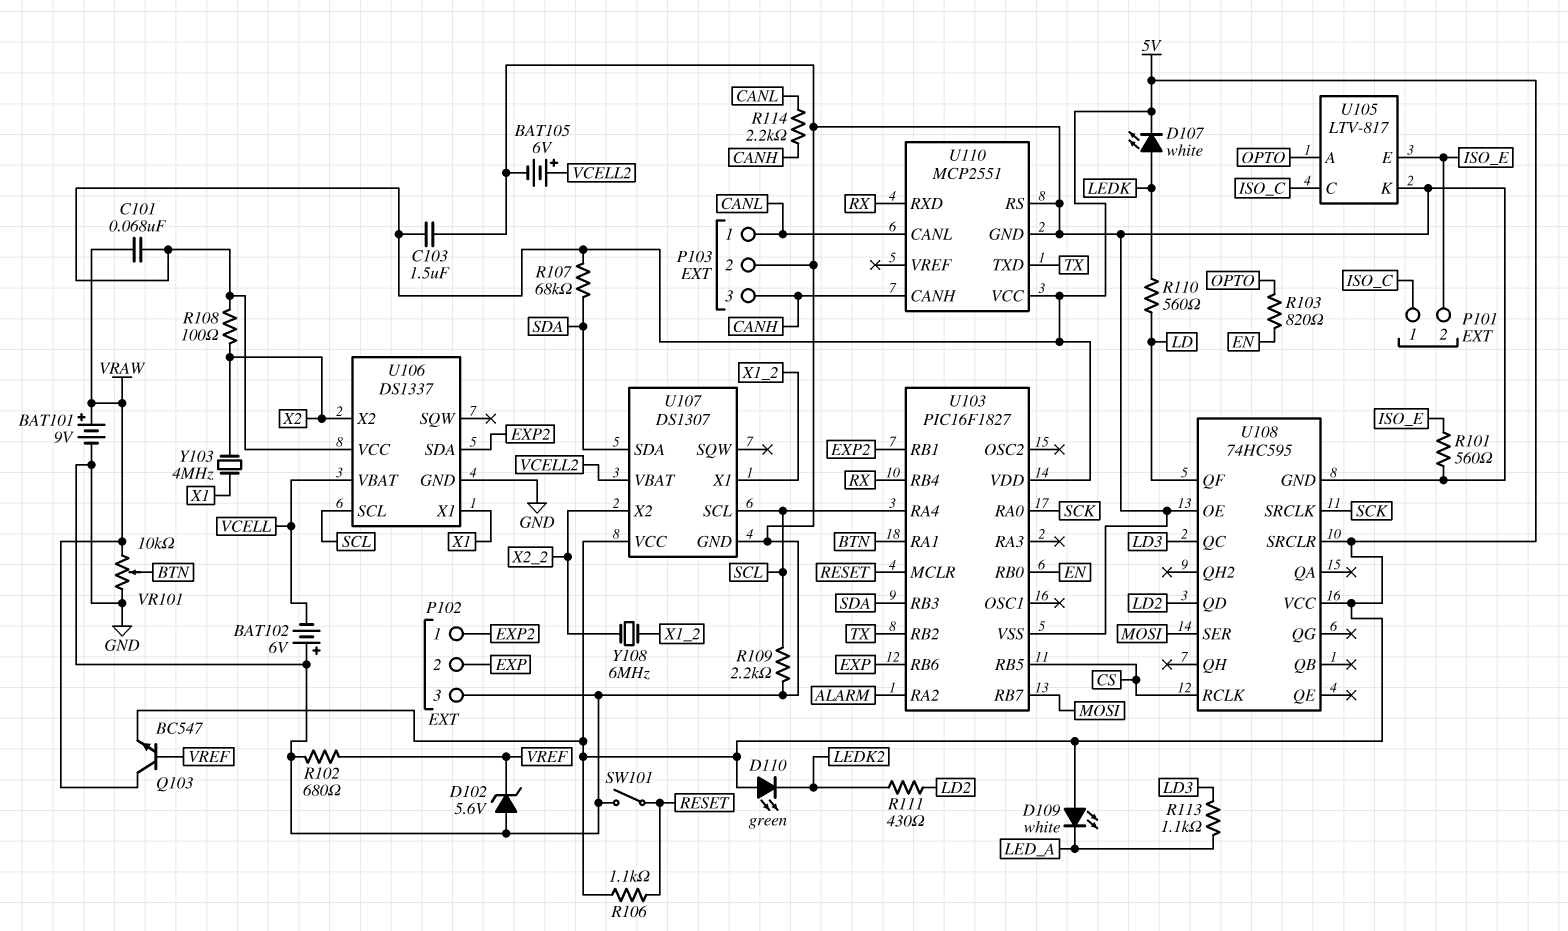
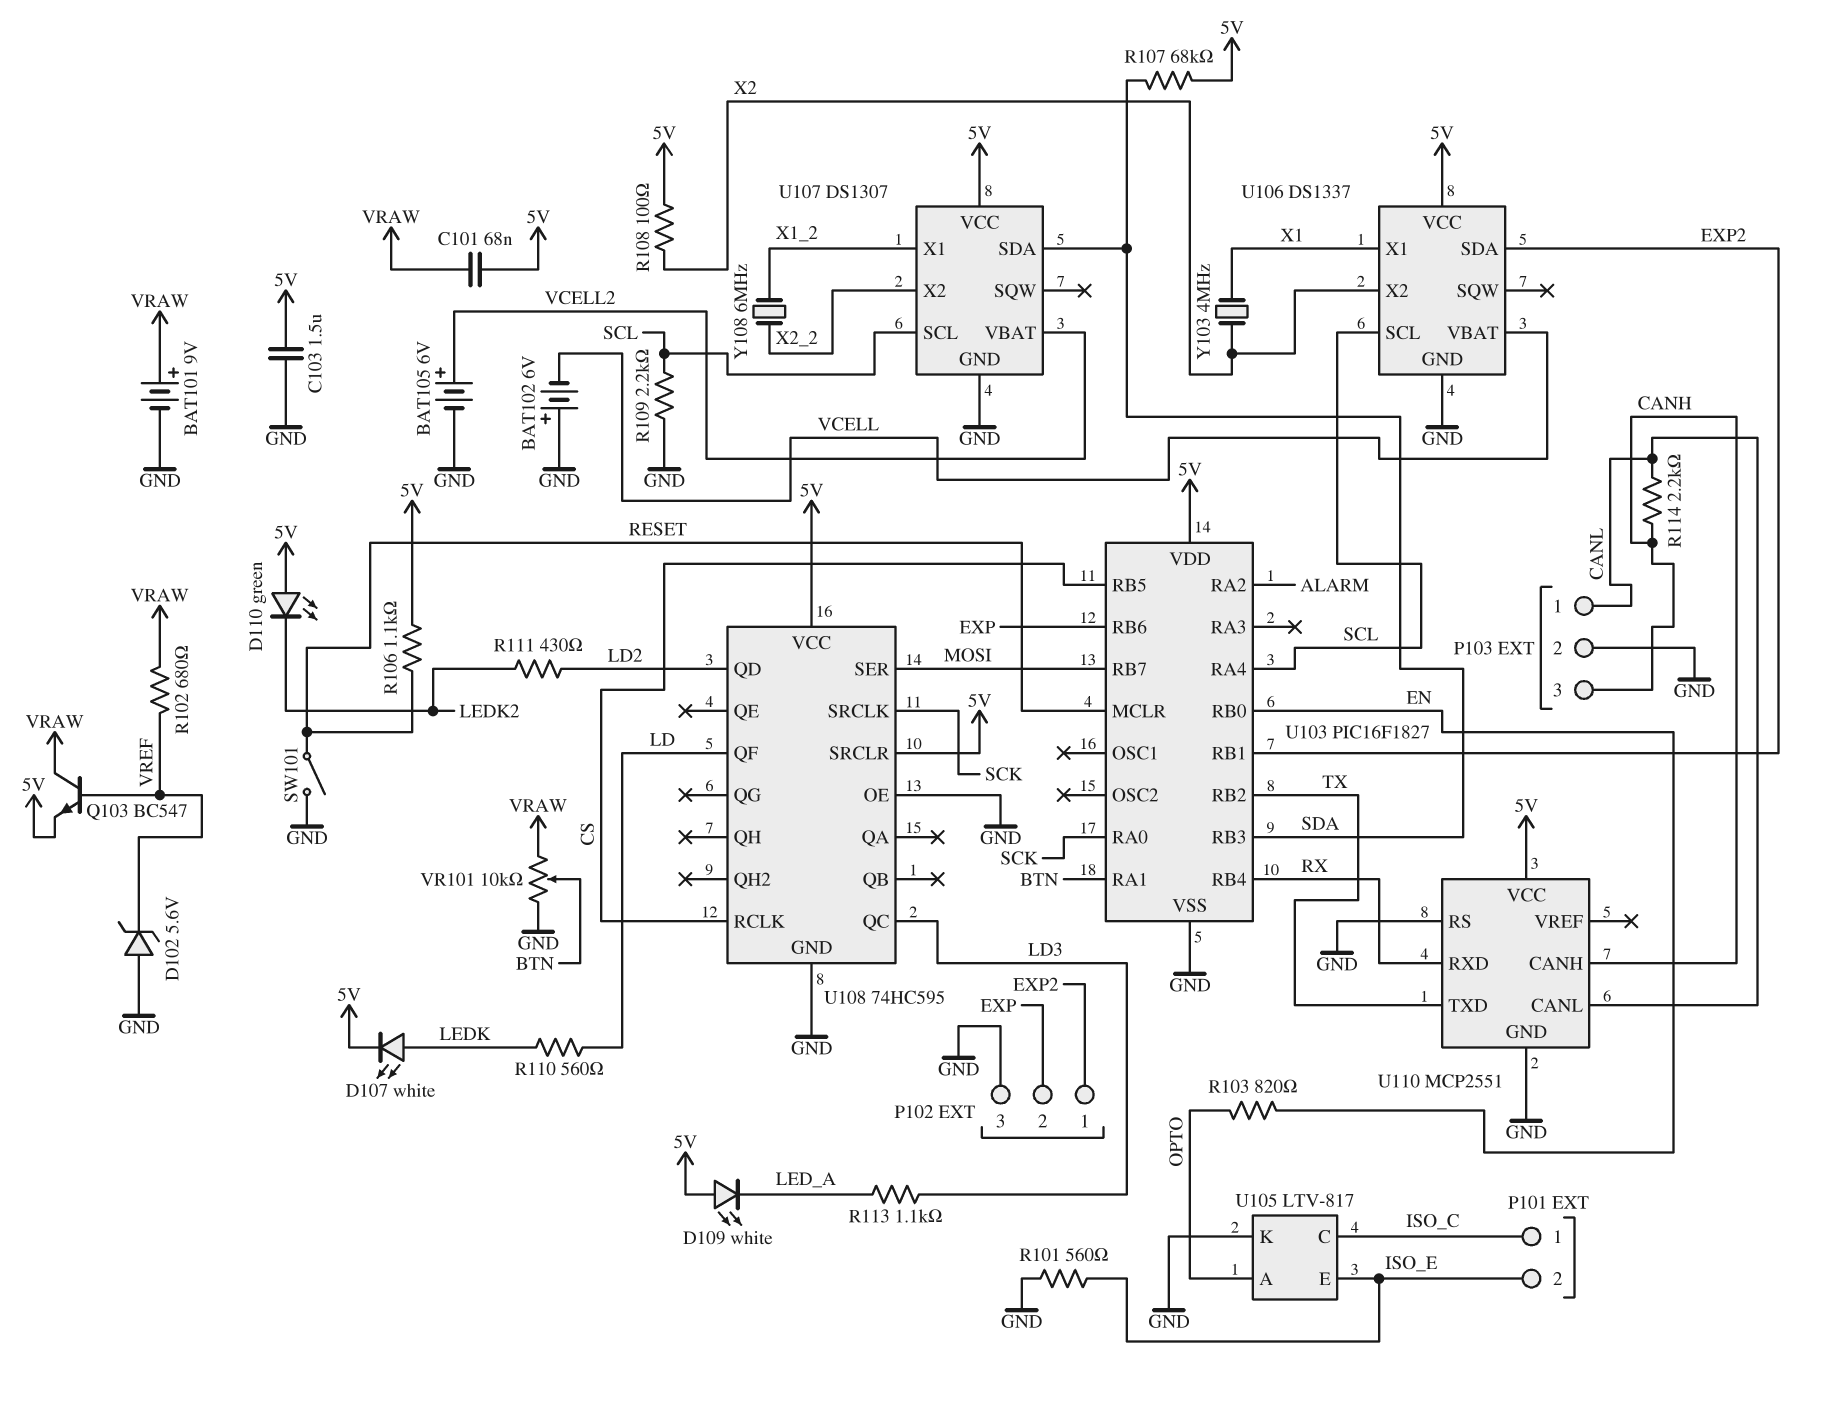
R102: 680 (GND, VREF) -> 680 (VRAW, VREF)

